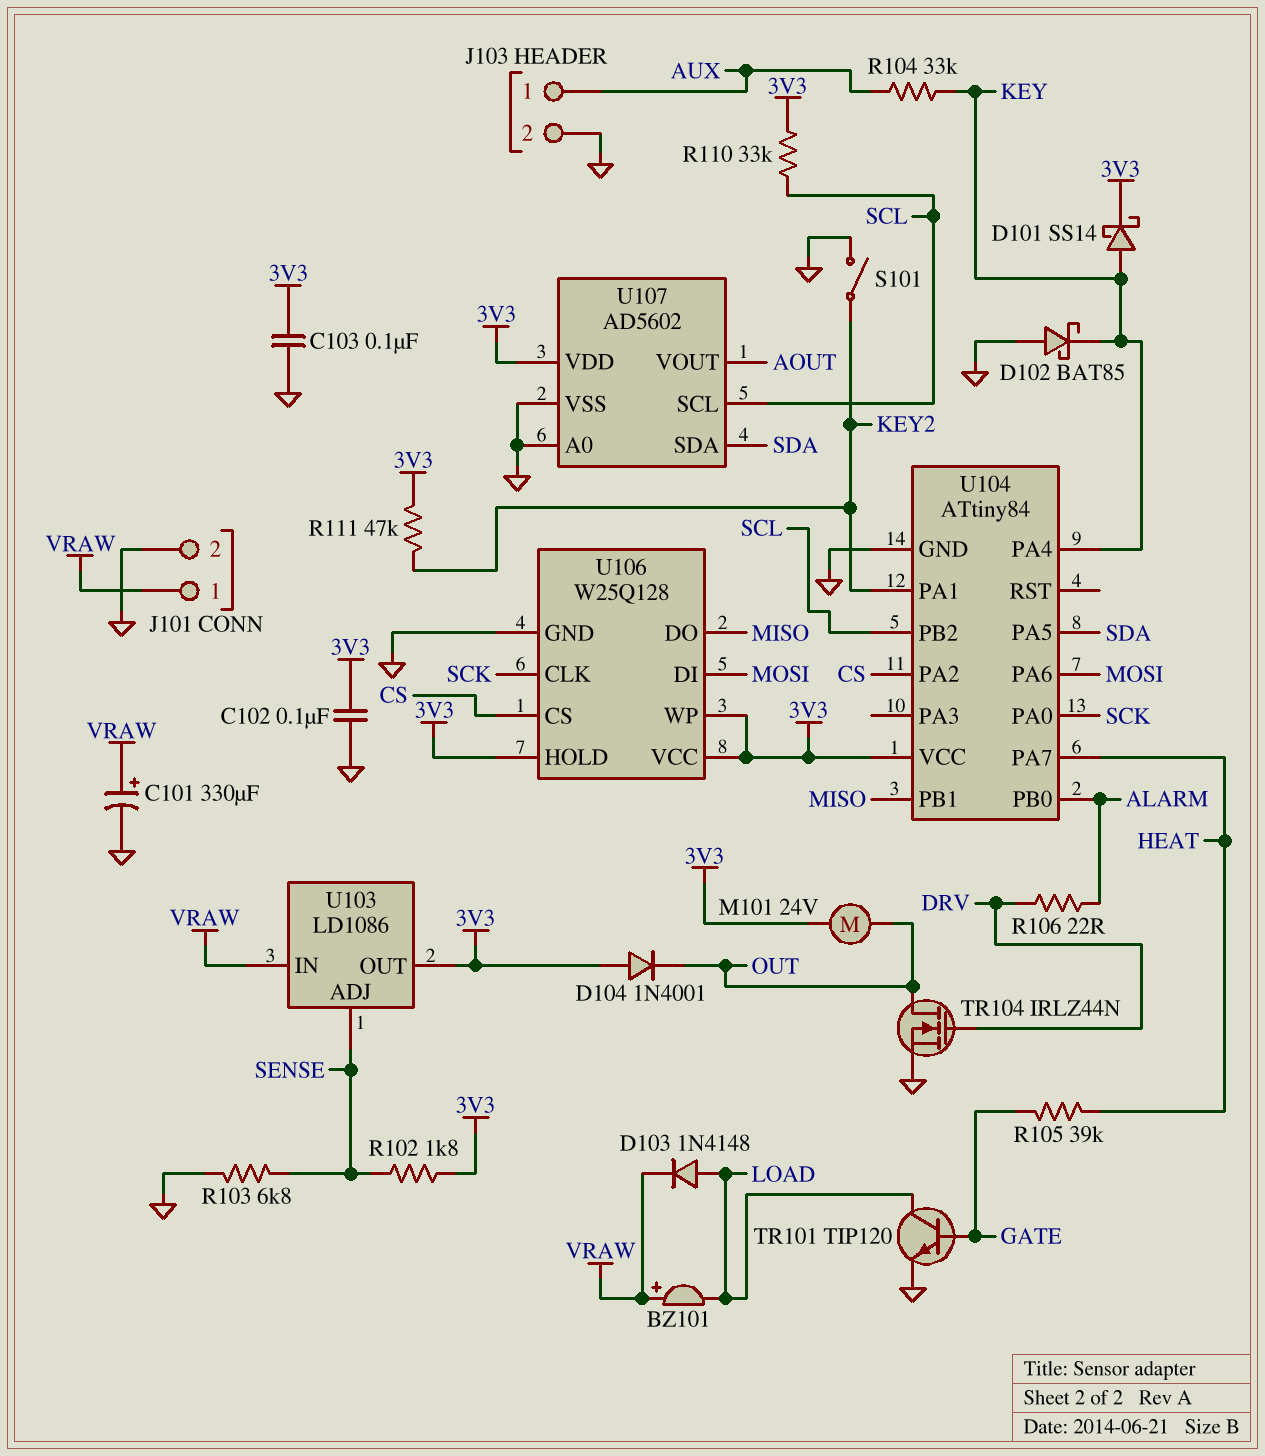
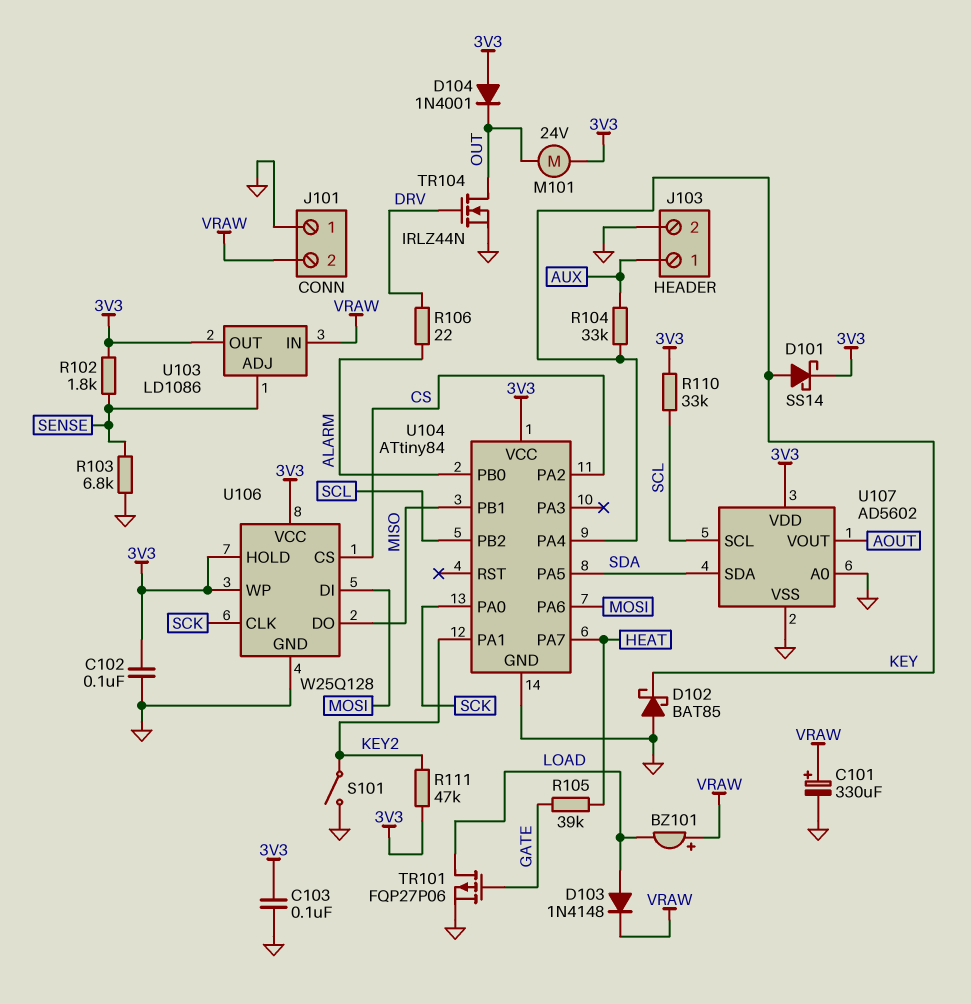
J101 pin 1: VRAW -> GND
J101 pin 2: GND -> VRAW
TR101: NPN TIP120 (B GATE, C LOAD, E GND) -> PMOS FQP27P06 (G GATE, D LOAD, S GND)

